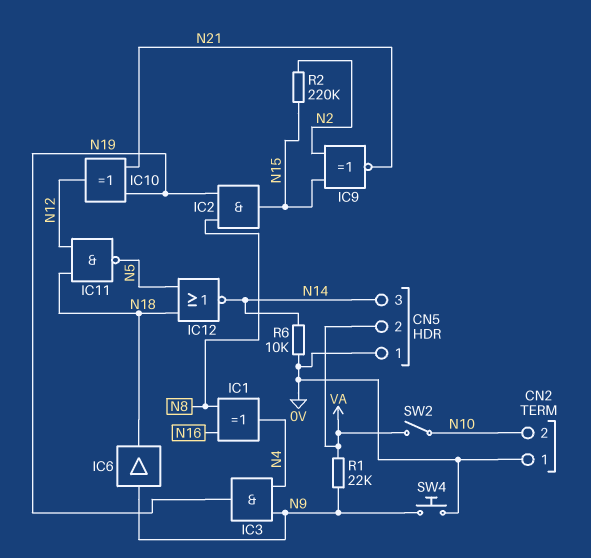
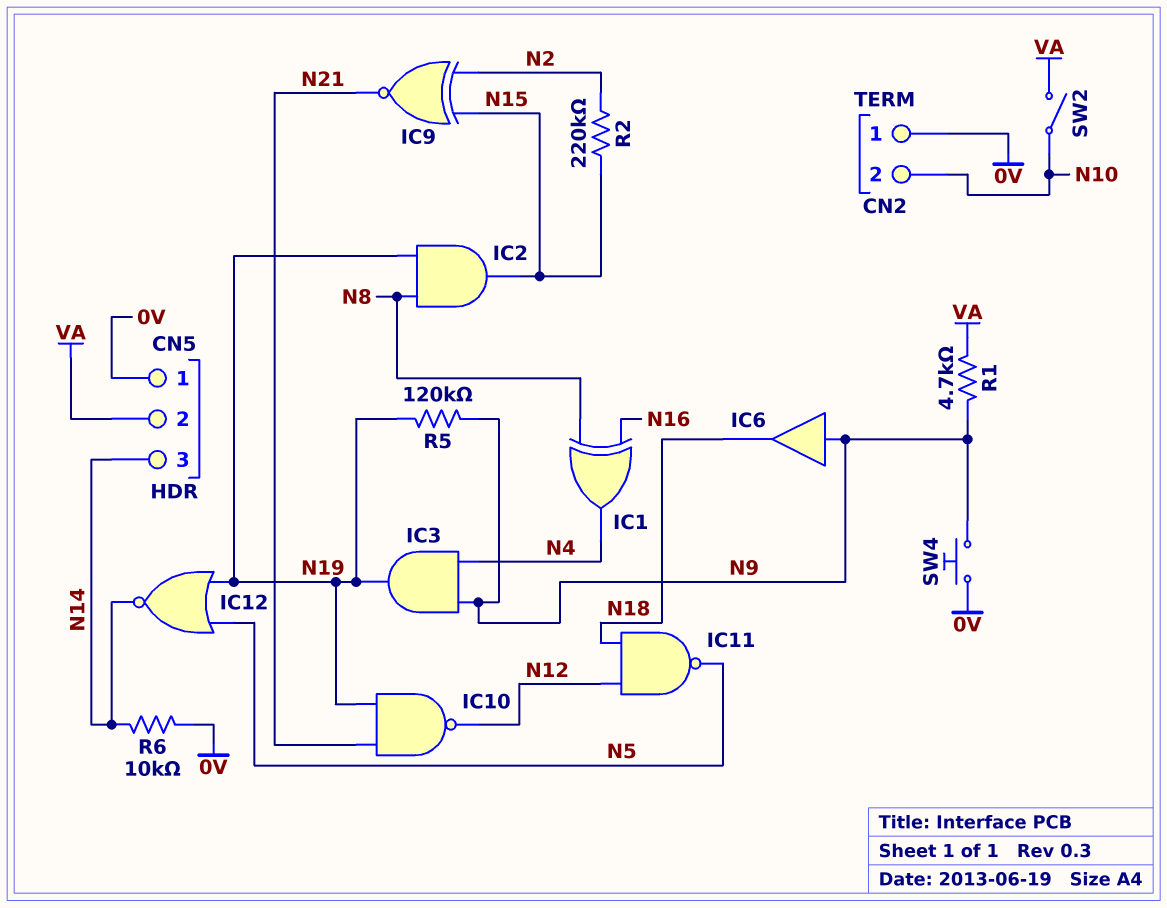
IC10: XOR (in N19, in N21, out N12) -> NAND (in N19, in N21, out N12)
IC12: NOR (in N5, in N18, out N14) -> NOR (in N5, in N19, out N14)
R1: 22k (N9, VA) -> 4.7k (N9, VA)
R5: none -> 120k (N9, N19)

